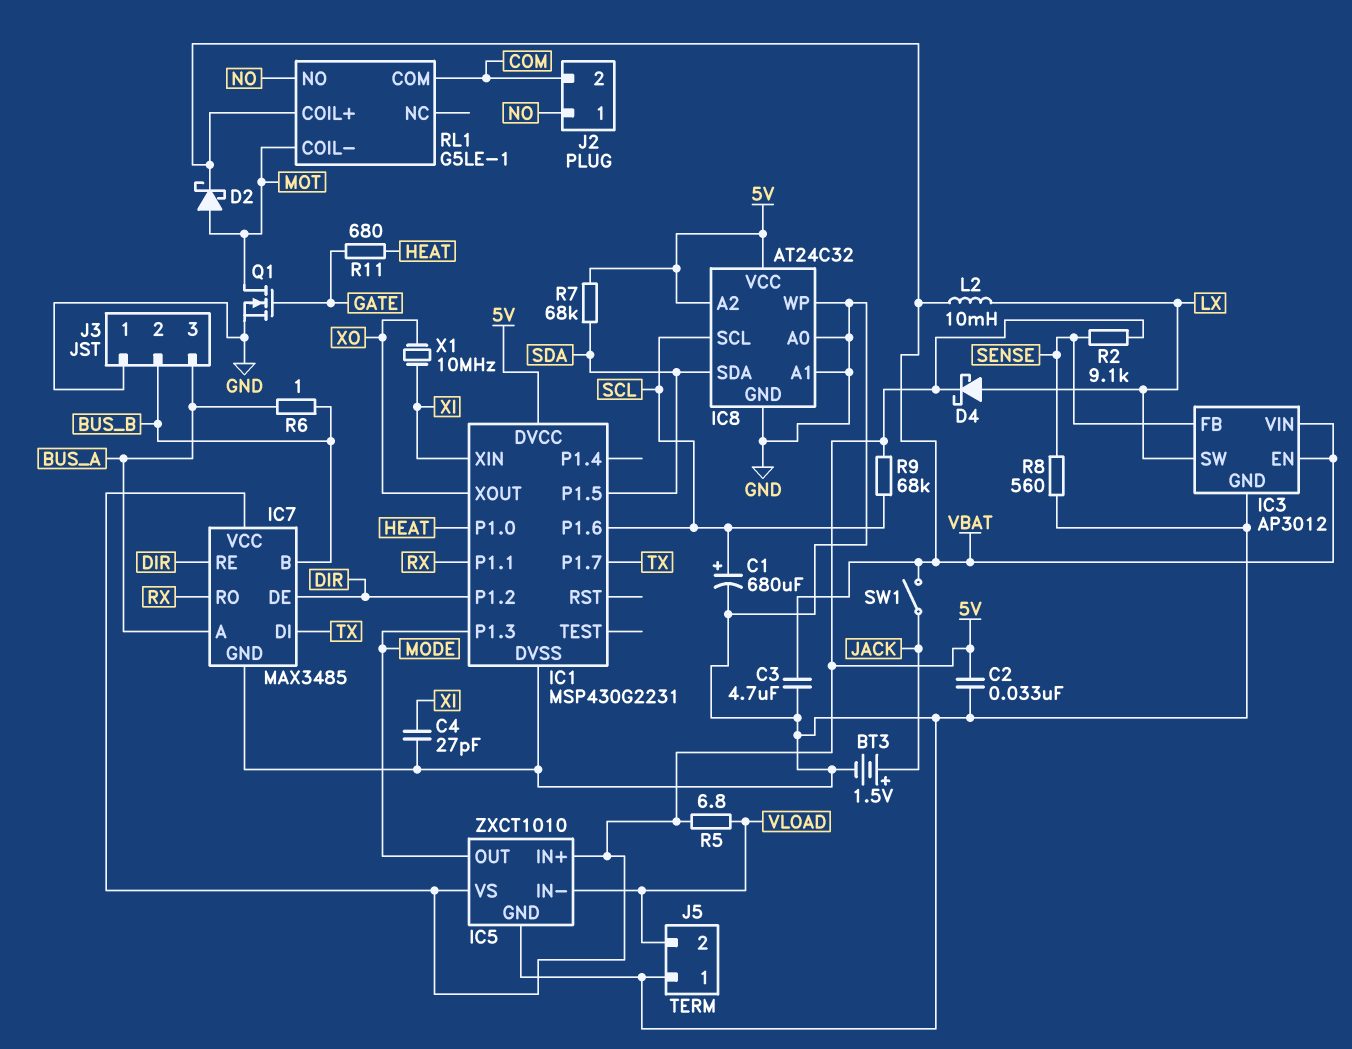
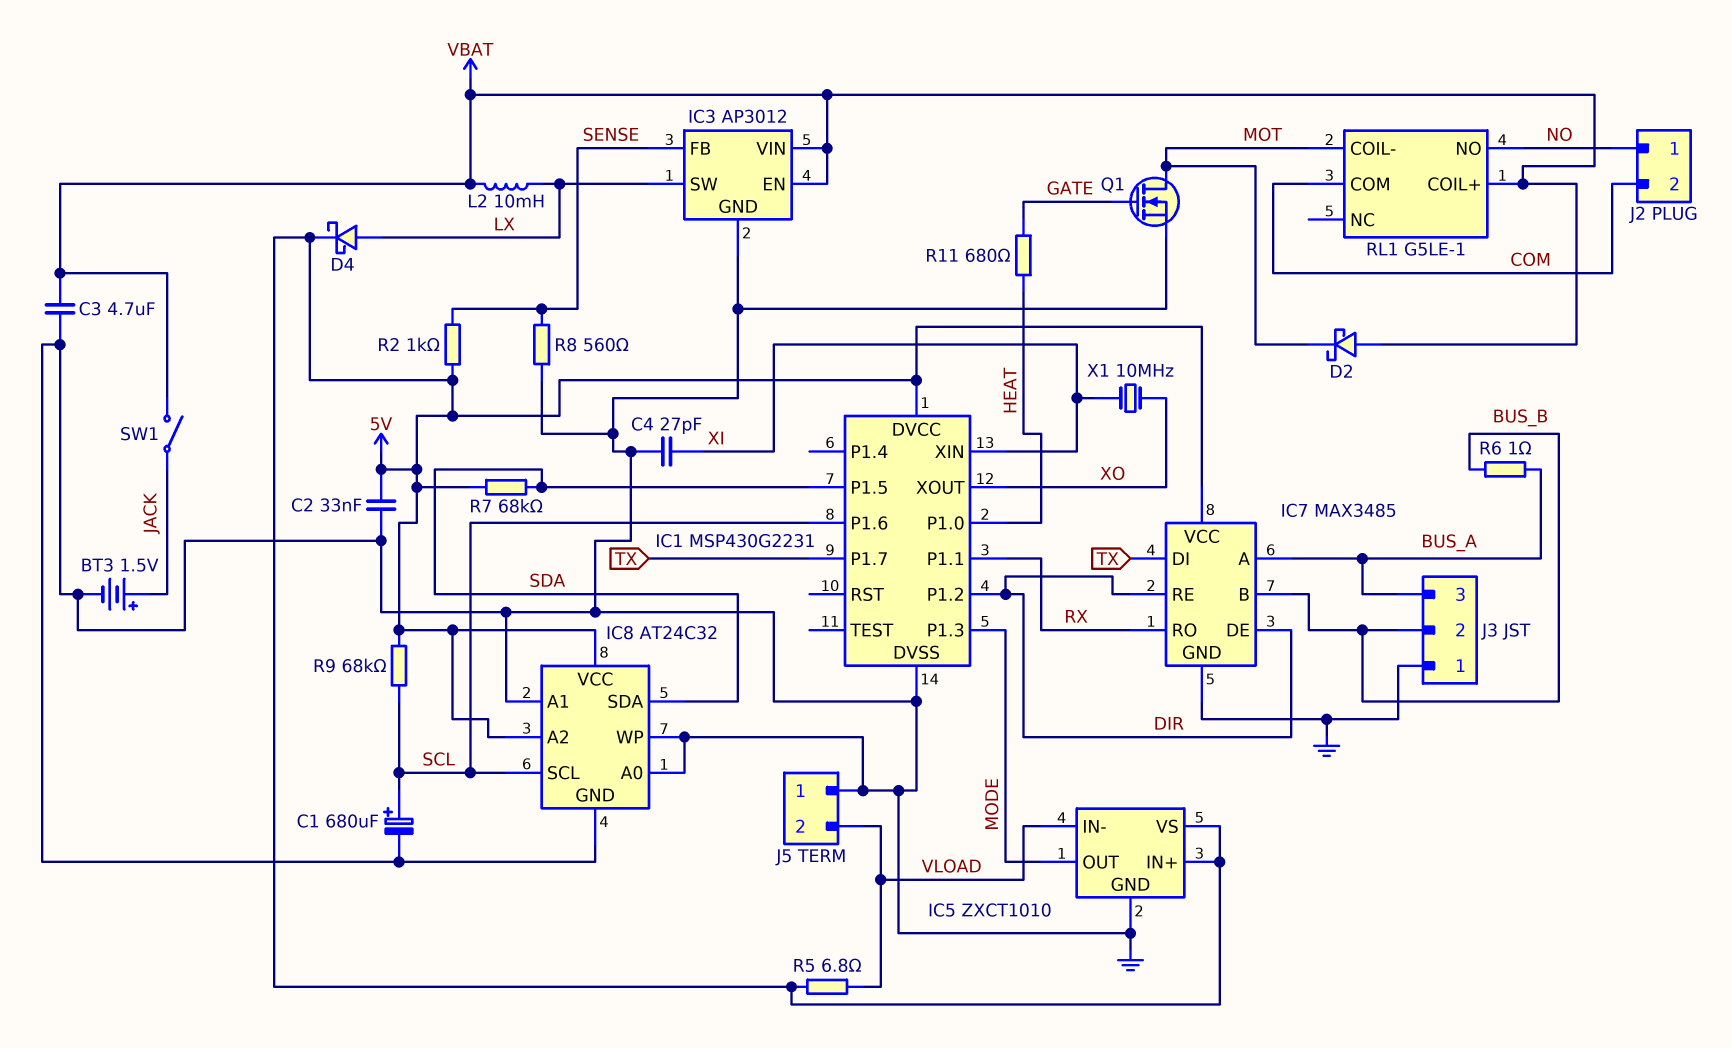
D2: schottky (A MOT, K VBAT) -> schottky (A VBAT, K MOT)
R2: 9.1k (5V, SENSE) -> 1k (5V, SENSE)

